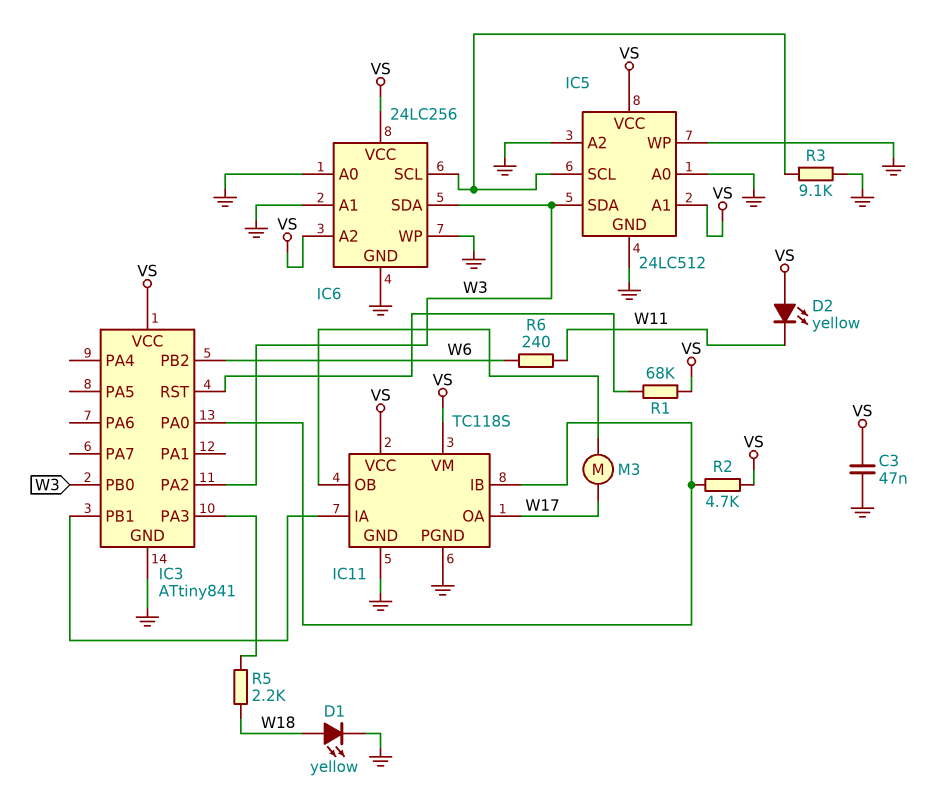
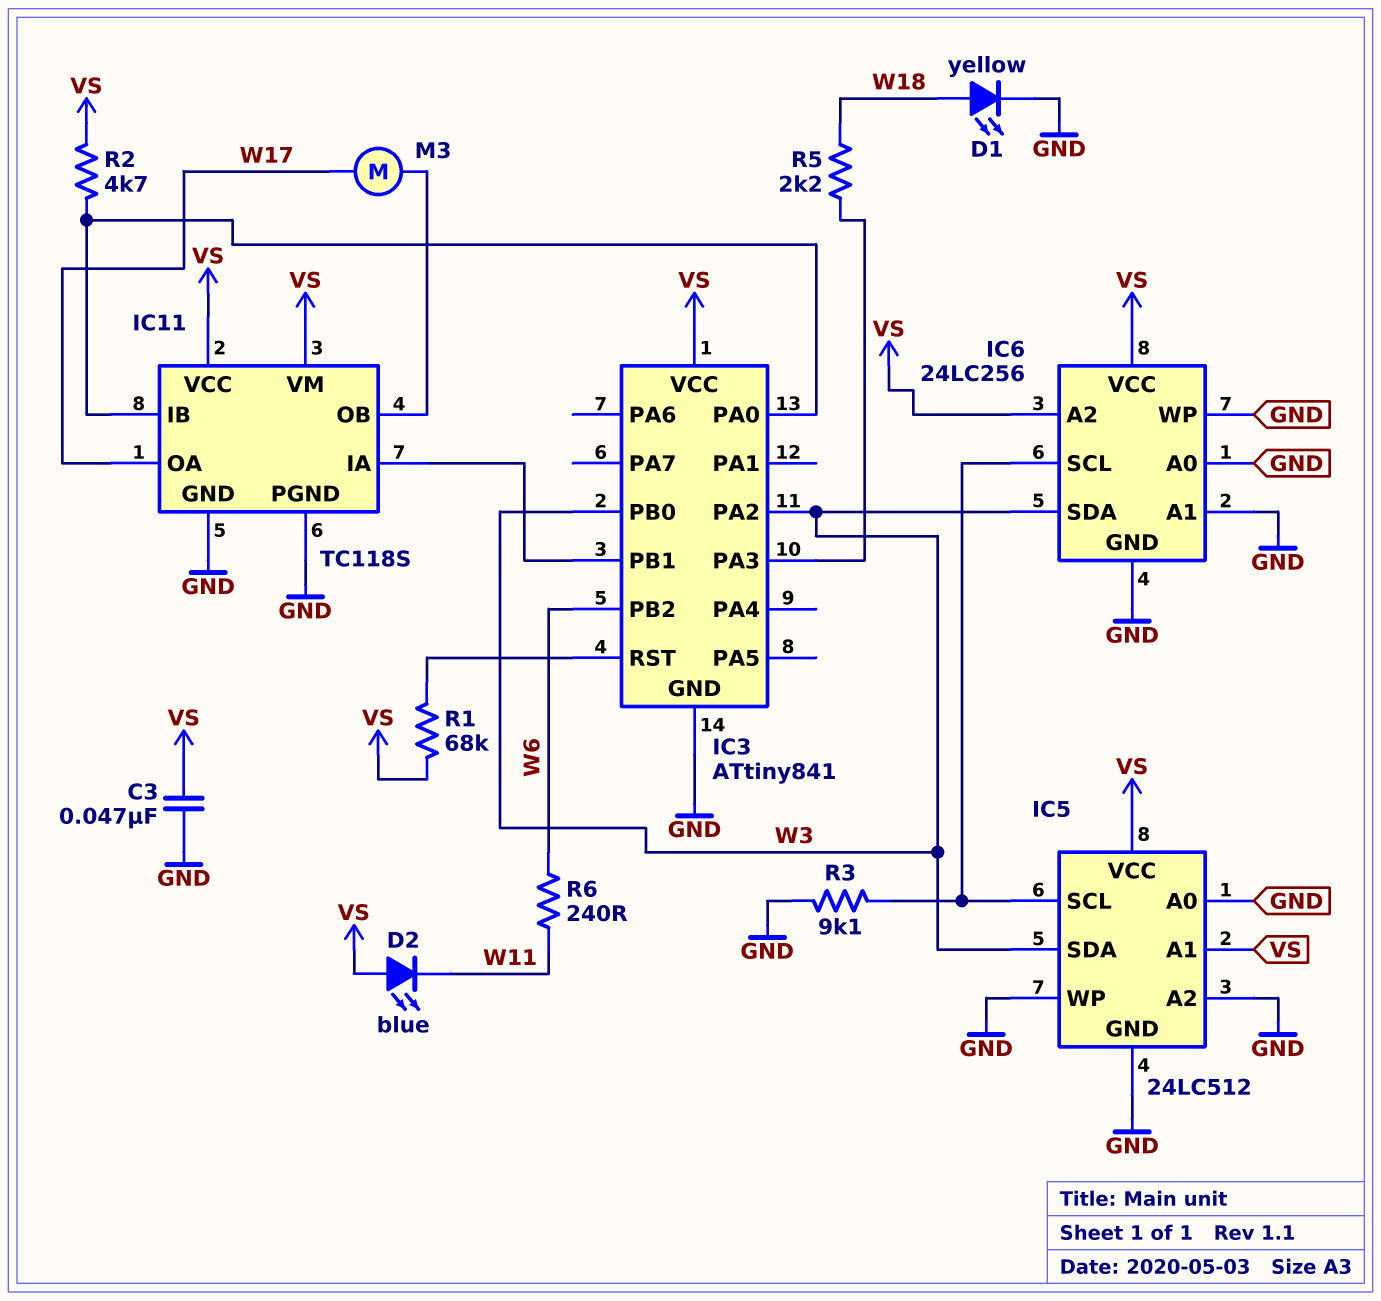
D2: LED yellow (A VS, K W11) -> LED blue (A VS, K W11)

